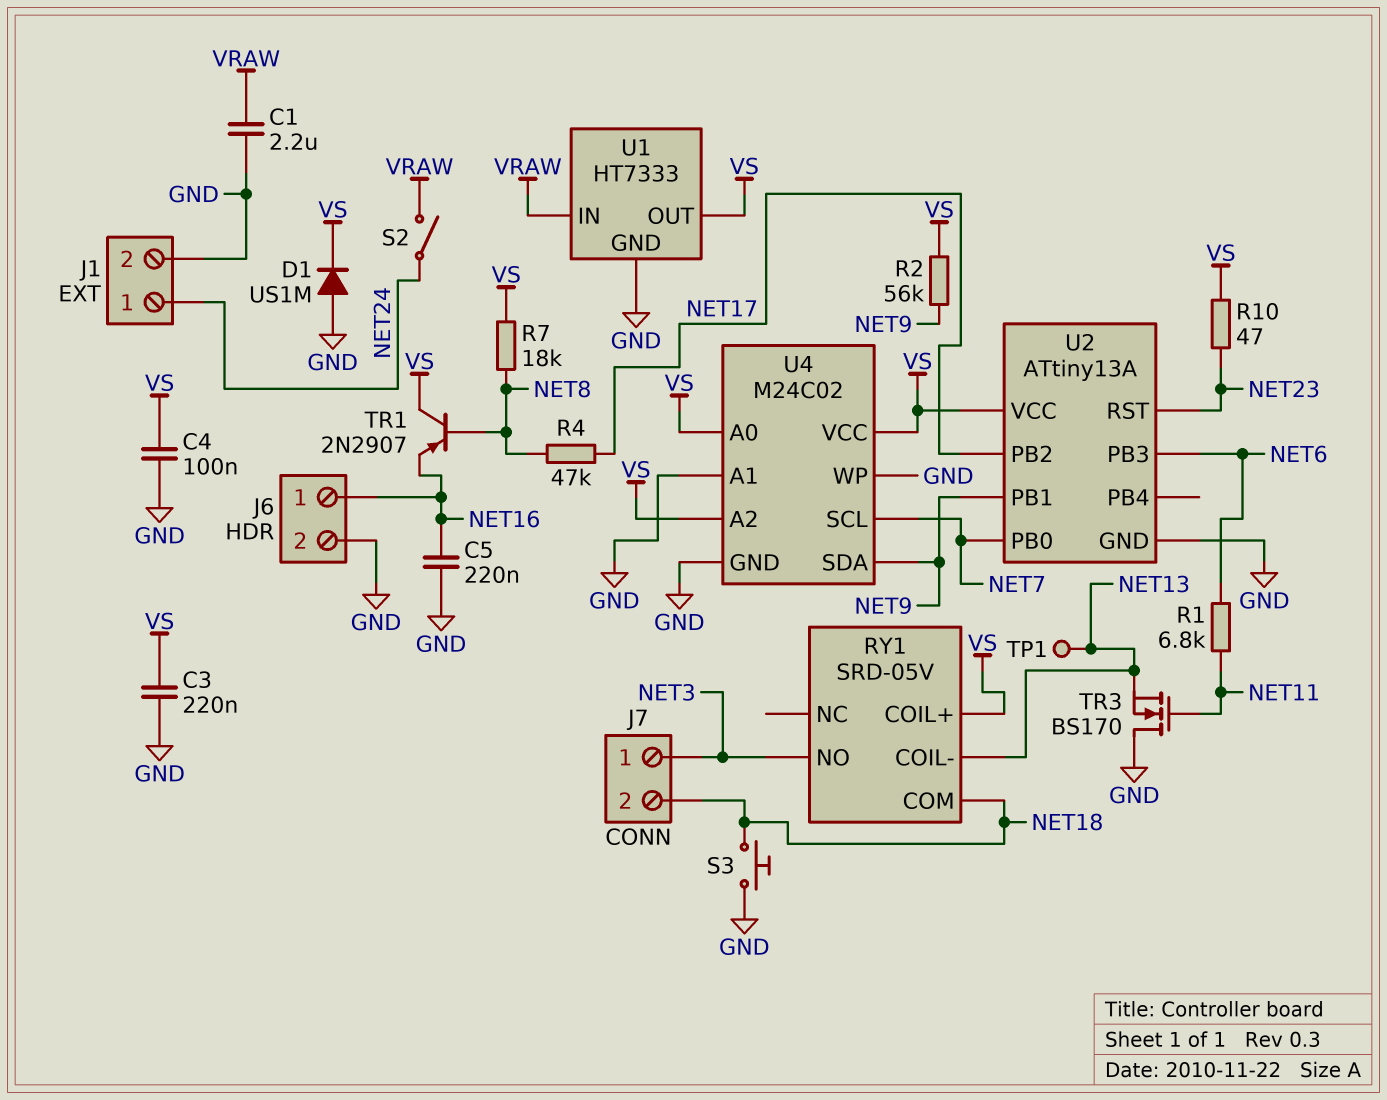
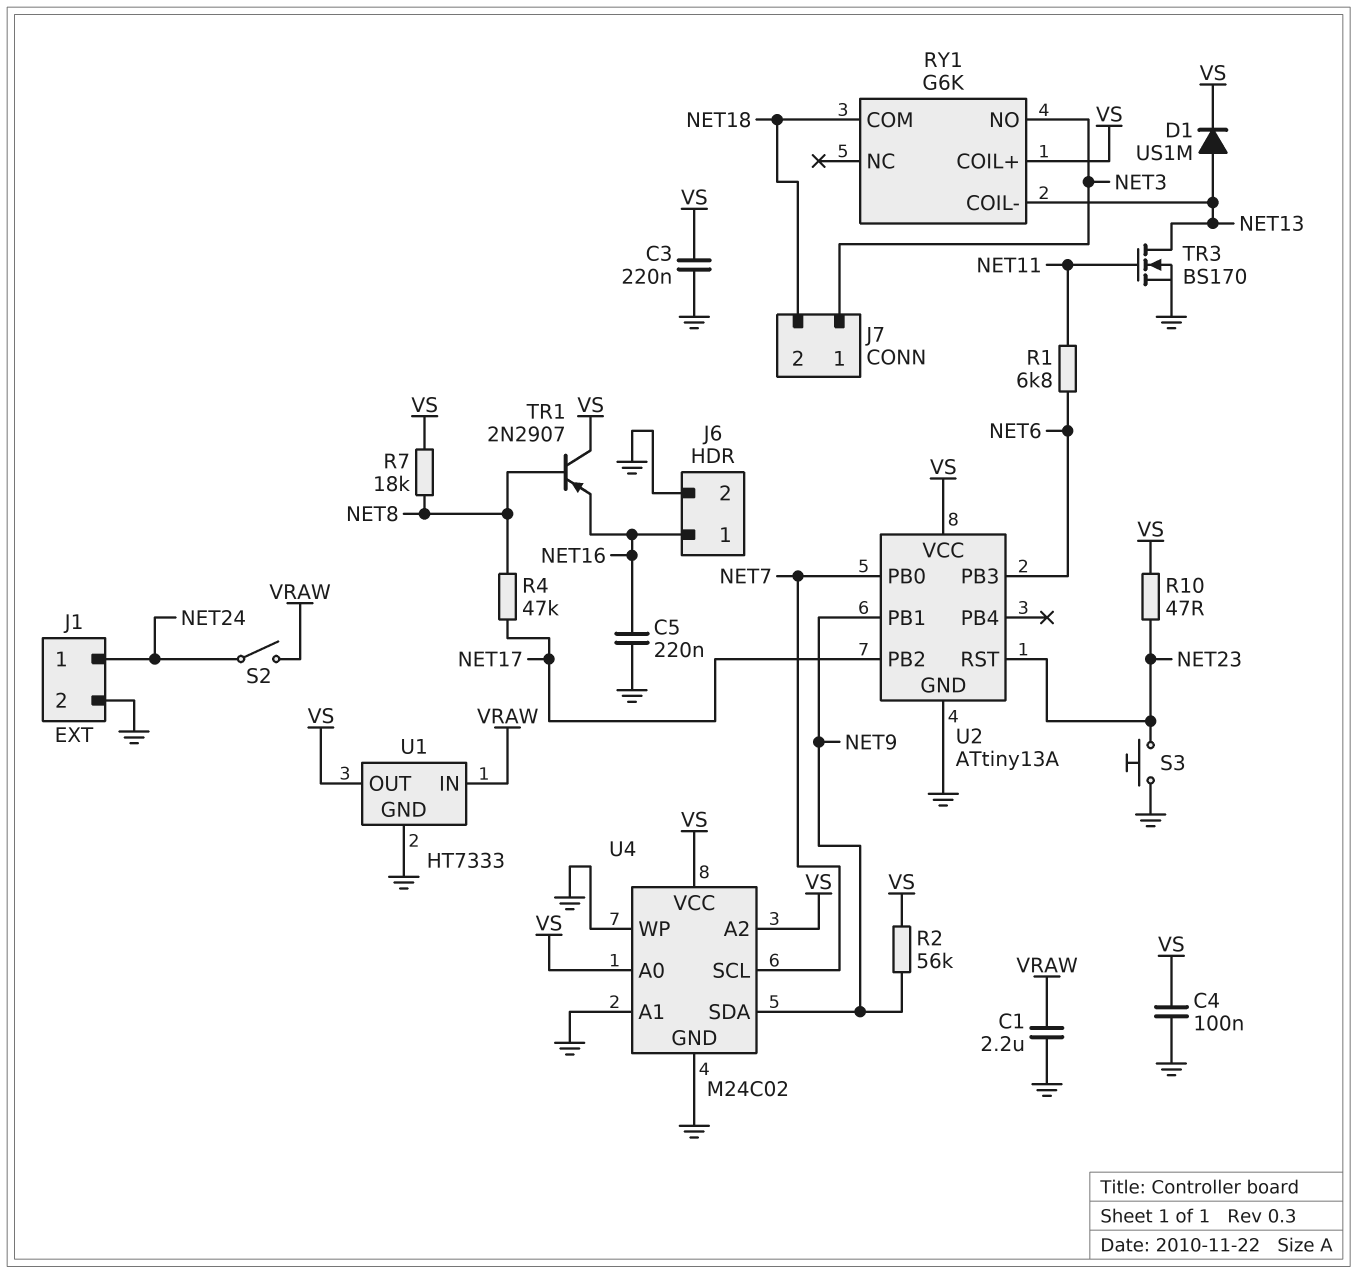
D1: diode US1M (A GND, K VS) -> diode US1M (A NET13, K VS)
RY1: SRD-05V -> G6K
S3: button (GND, NET18) -> button (GND, NET23)
TP1: test point (NET13) -> none
TR3: NMOS BS170 (G NET11, D GND, S NET13) -> NMOS BS170 (G NET11, D NET13, S GND)

